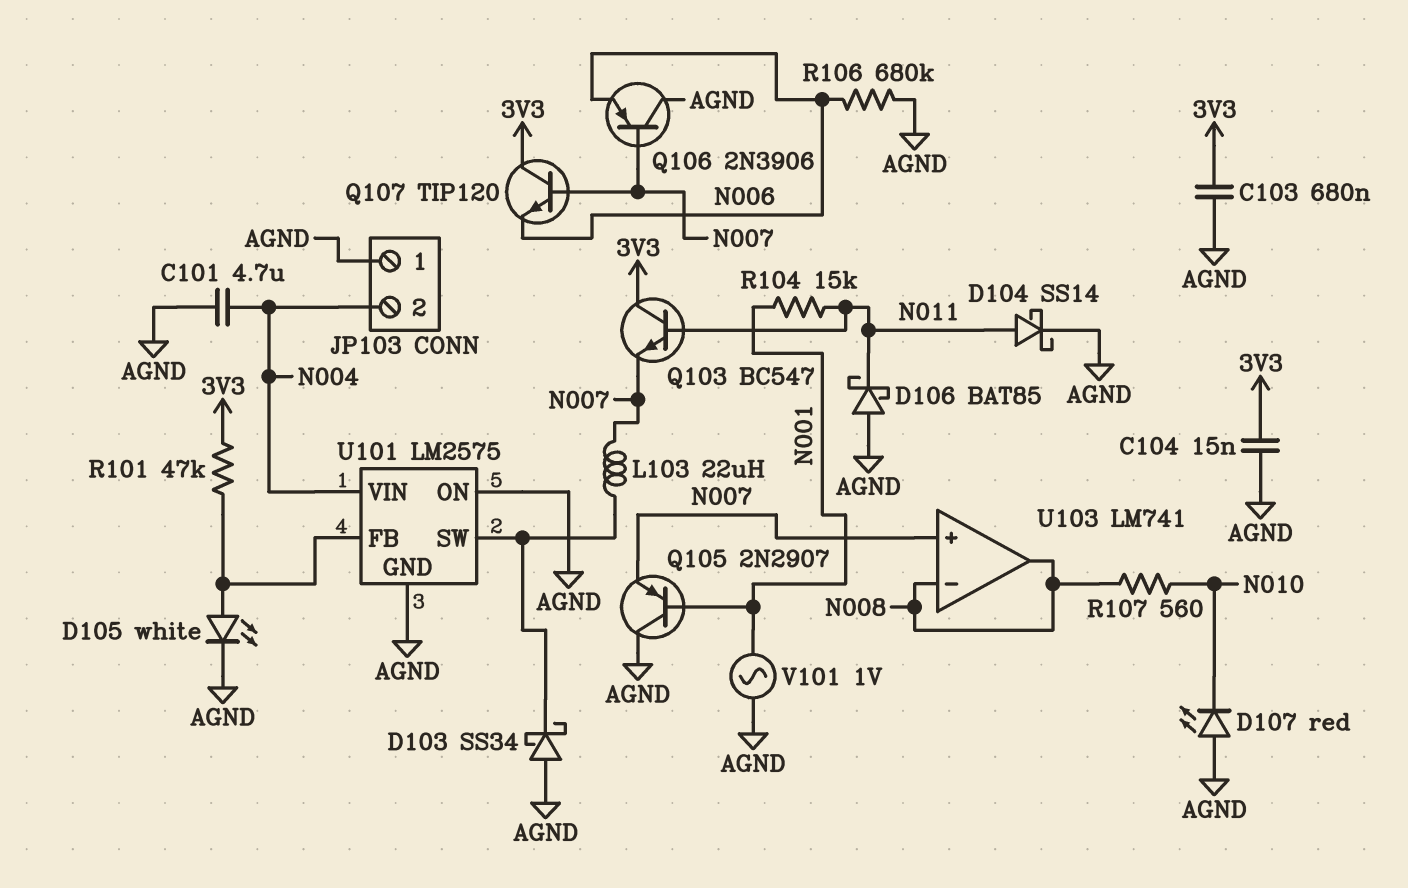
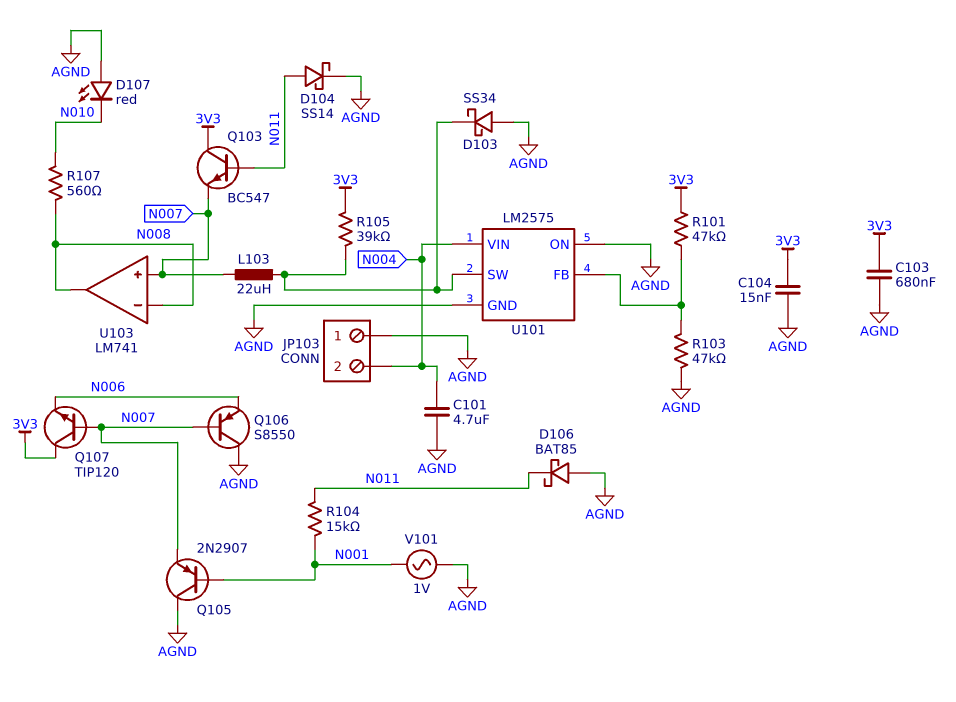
D105: LED white (A U101/FB, K AGND) -> none
Q106: PNP 2N3906 (B N007, C AGND, E N006) -> PNP S8550 (B N007, C AGND, E N006)
R103: none -> 47k (AGND, U101/FB)
R105: none -> 39k (3V3, U101/SW)
R106: 680k (AGND, N006) -> none

